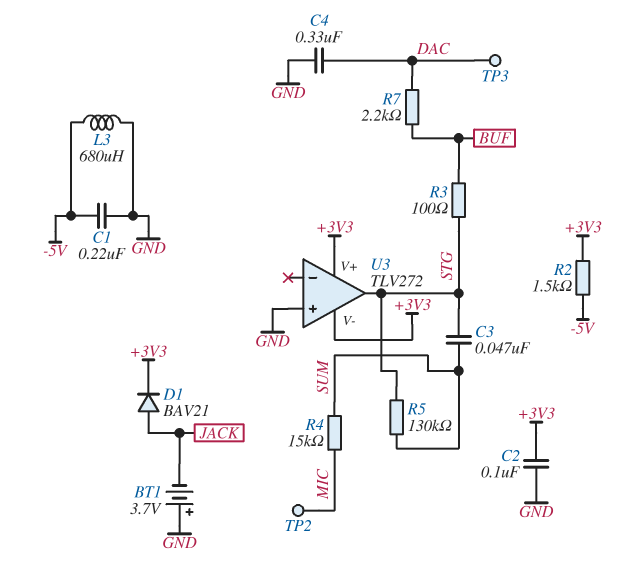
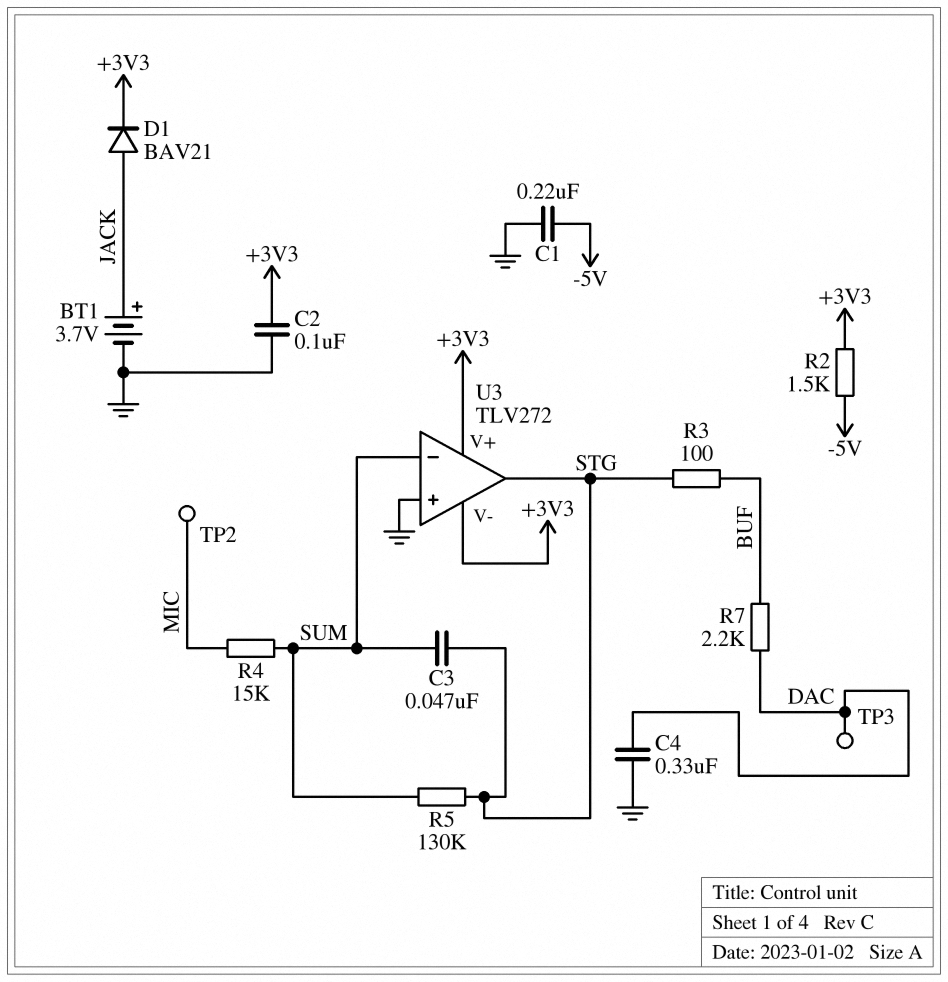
BT1: 3.7V (plus GND, minus JACK) -> 3.7V (plus JACK, minus GND)
L3: 680uH (-5V, GND) -> none
U3 pin in-: none -> SUM

